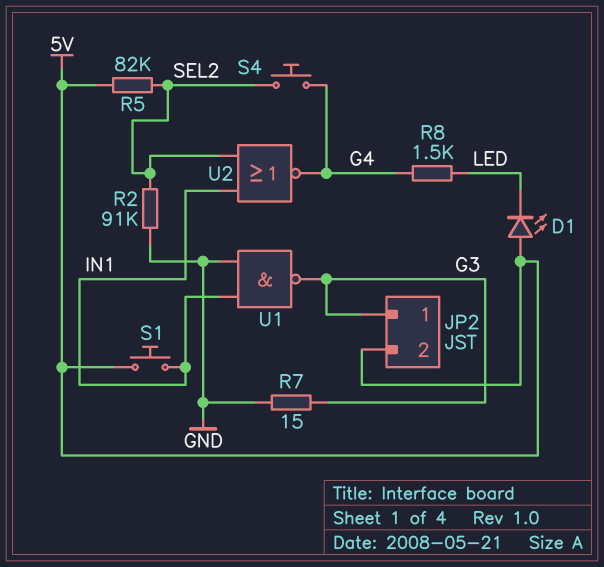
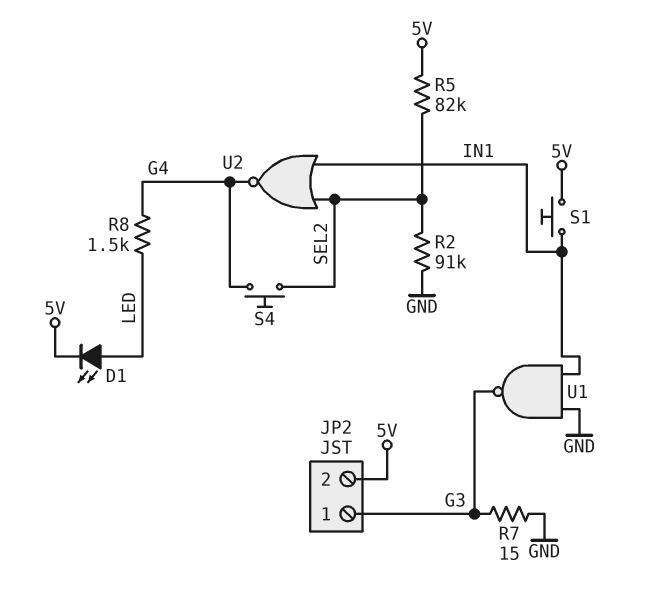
D1: LED (A 5V, K LED) -> LED (A LED, K 5V)

